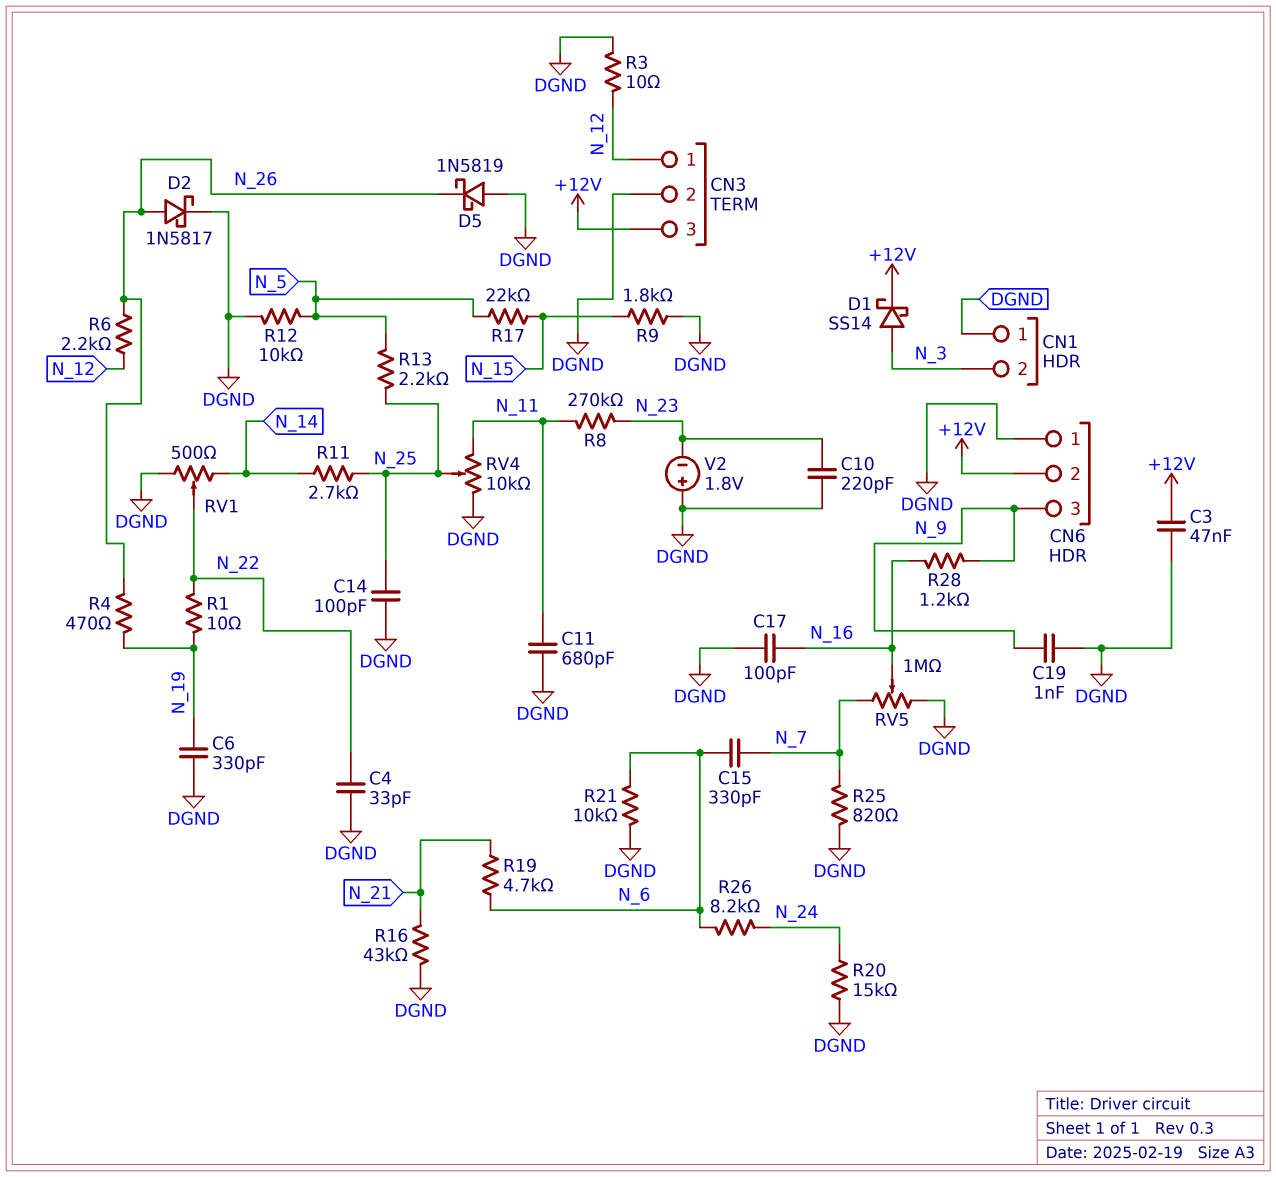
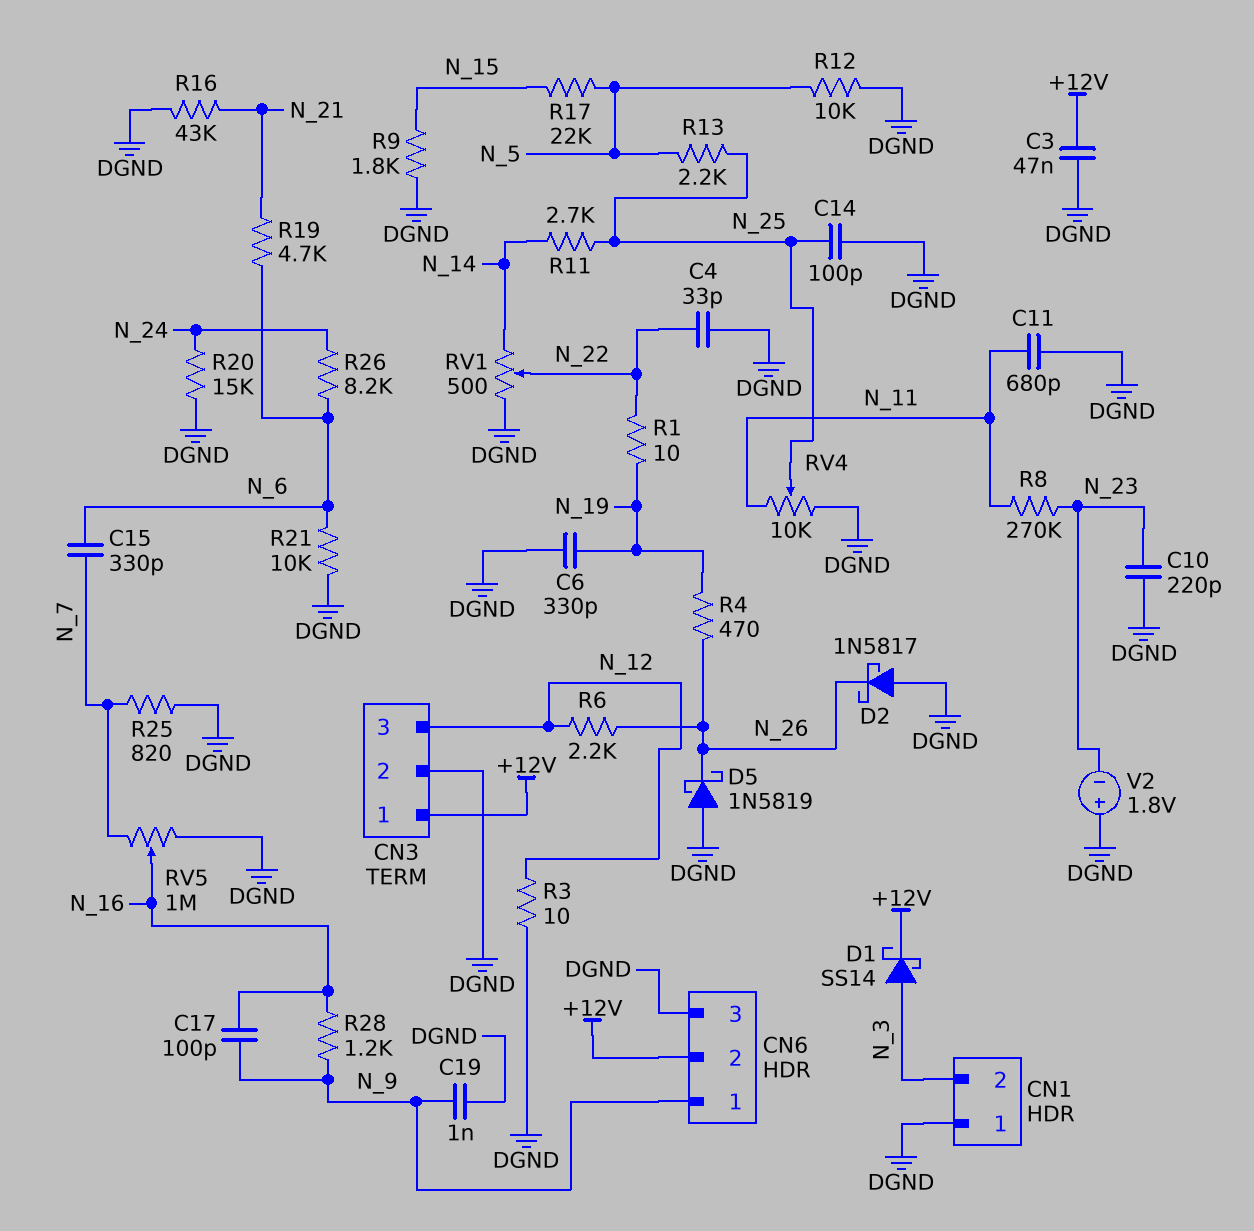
C17: 100pF (DGND, N_16) -> 100pF (N_9, N_16)
CN3 pin 1: N_12 -> +12V
CN3 pin 3: +12V -> N_12
CN6 pin 1: DGND -> N_9
CN6 pin 3: N_9 -> DGND
D2: schottky 1N5817 (A N_26, K DGND) -> schottky 1N5817 (A DGND, K N_26)

